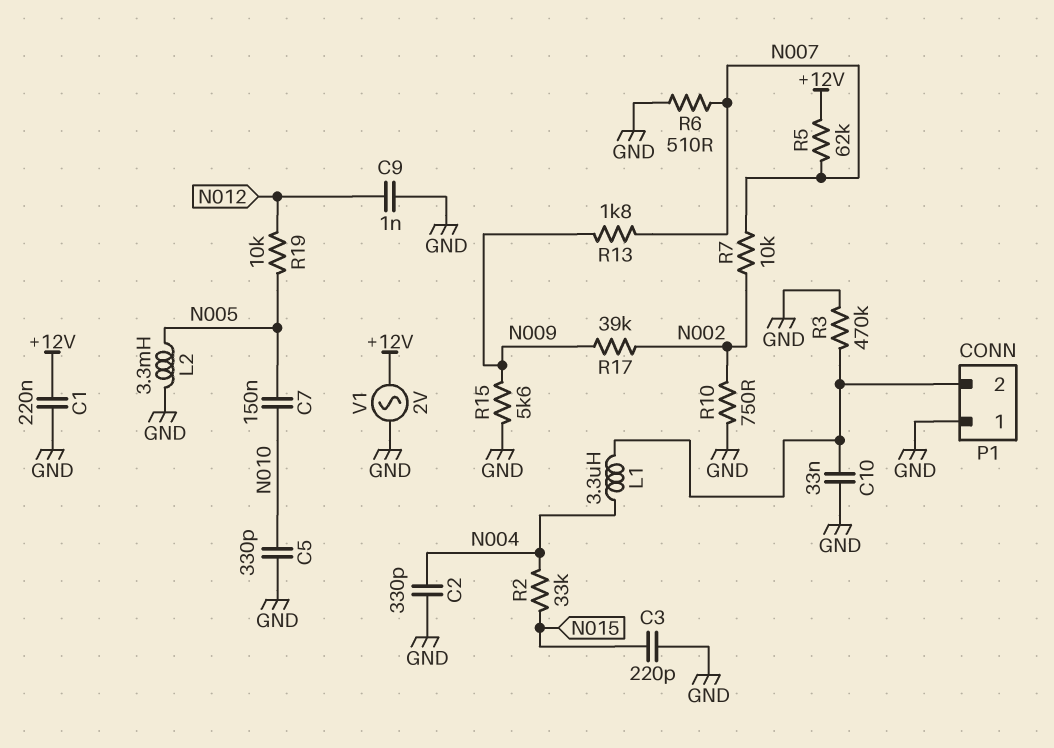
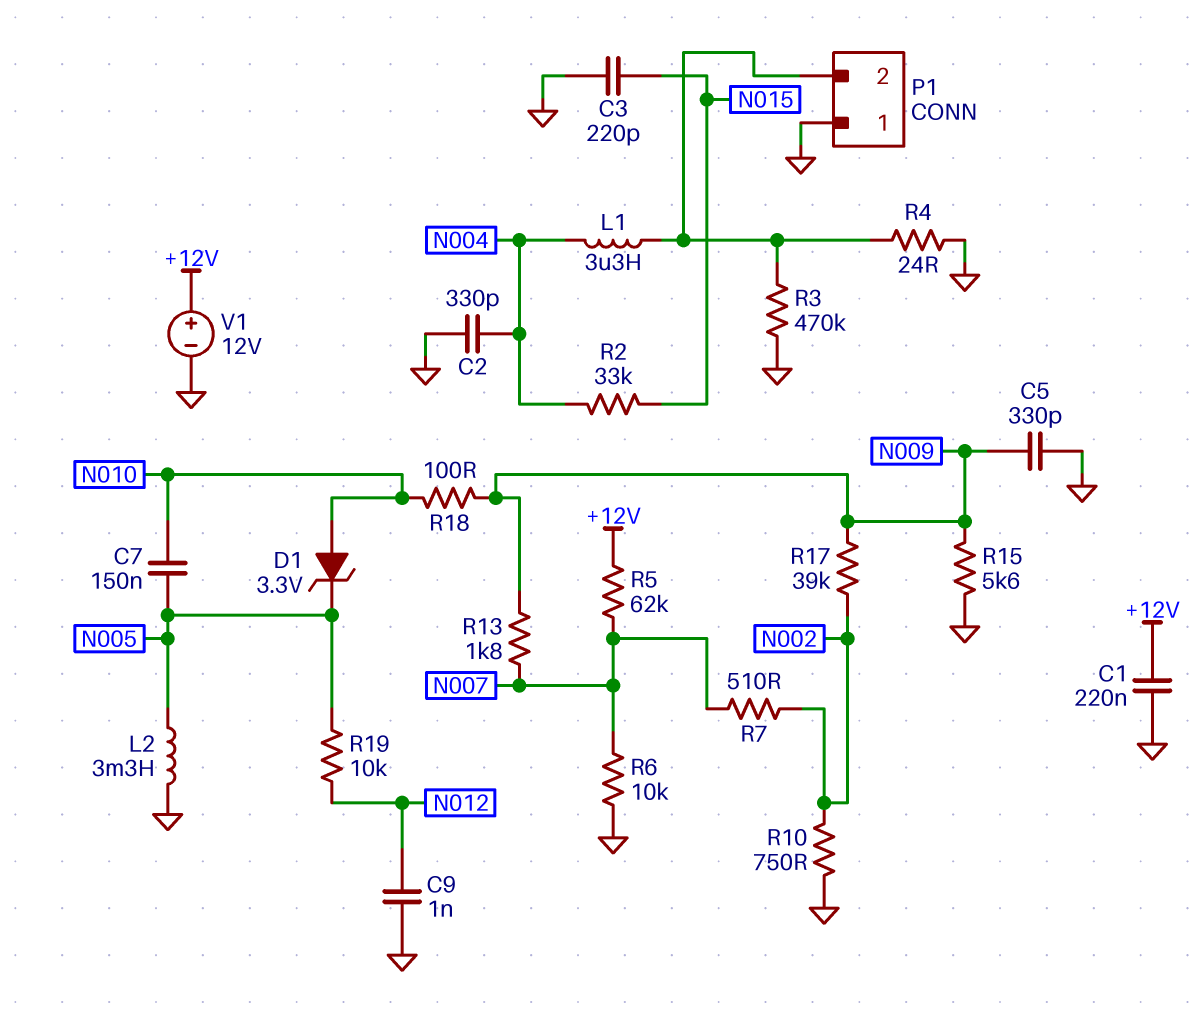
C5: 330pF (GND, N010) -> 330pF (GND, N009)
C10: 33nF (GND, P1/2) -> none
D1: none -> zener 3.3V (A N010, K N005)
R4: none -> 24 (GND, P1/2)
R6: 510 (GND, N007) -> 10k (GND, N007)
R7: 10k (N002, N007) -> 510 (N002, N007)
R18: none -> 100 (N009, N010)
V1: AC 2V (+12V, GND) -> 12V (plus +12V, minus GND)

